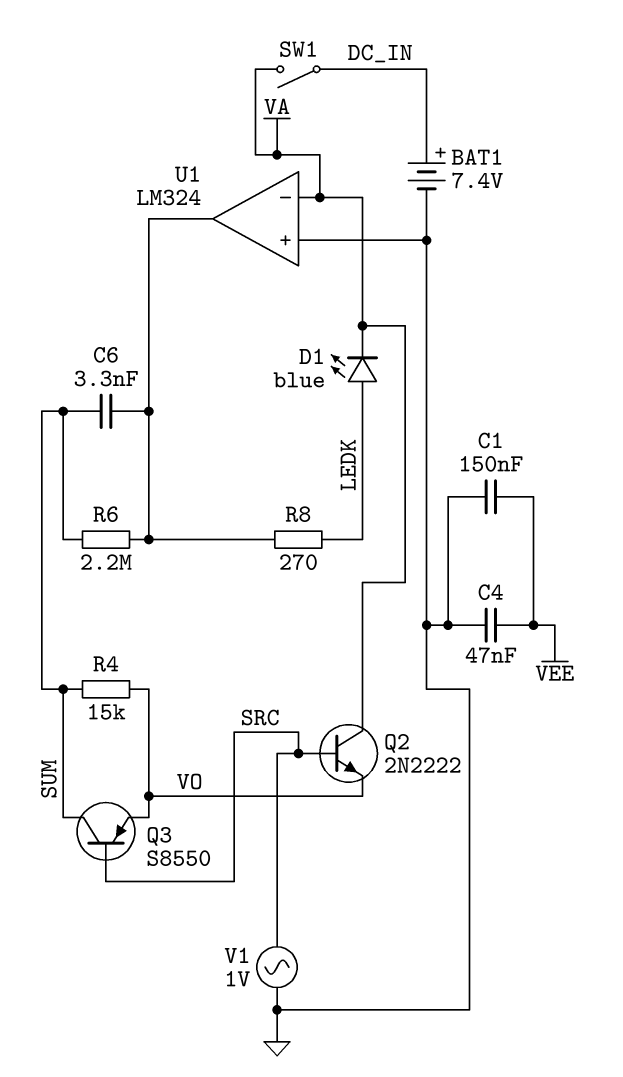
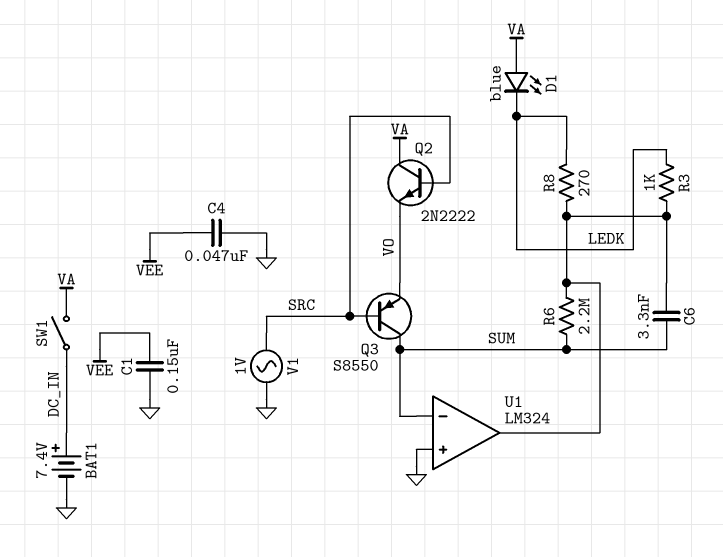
D1: LED blue (A LEDK, K VA) -> LED blue (A VA, K LEDK)
R3: none -> 1k (LEDK, U1/out)
R4: 15k (SUM, VO) -> none
U1 pin in-: VA -> SUM

